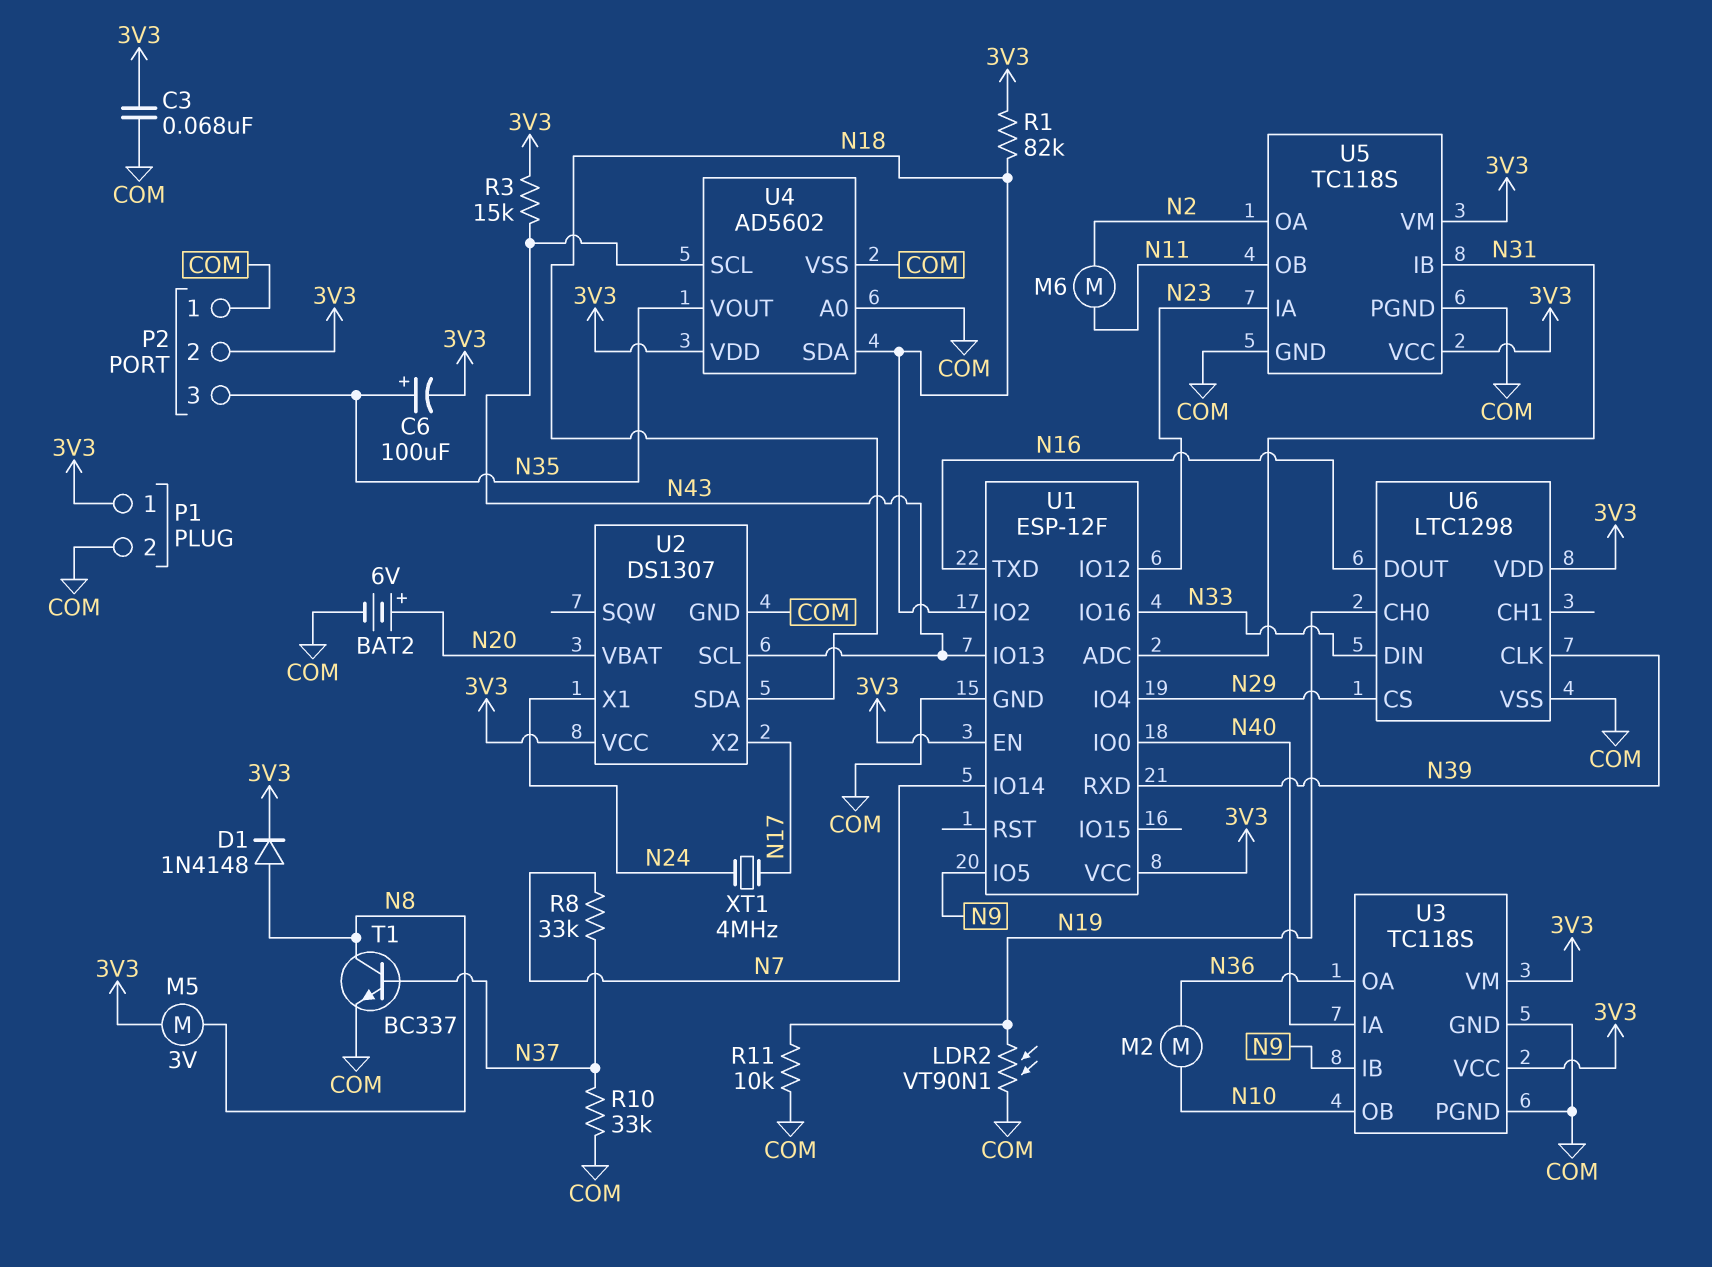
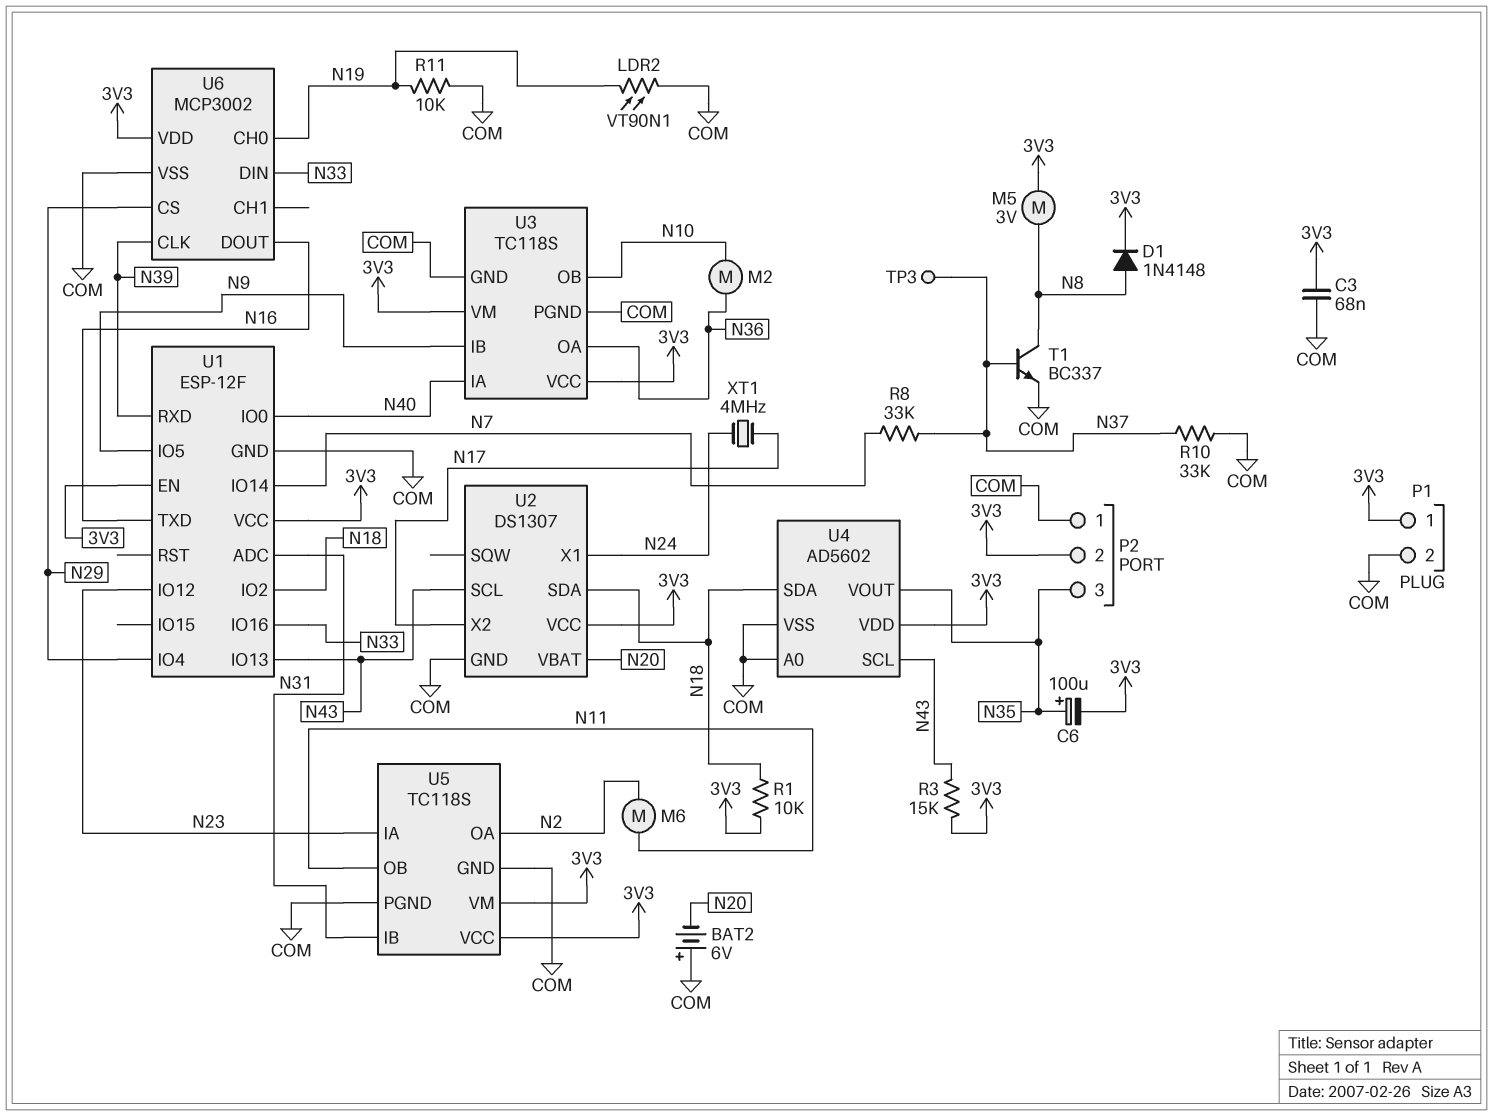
BAT2: 6V (plus N20, minus COM) -> 6V (plus COM, minus N20)
R1: 82k (3V3, N18) -> 10k (3V3, N18)
TP3: none -> test point (N37)
U6: LTC1298 -> MCP3002

